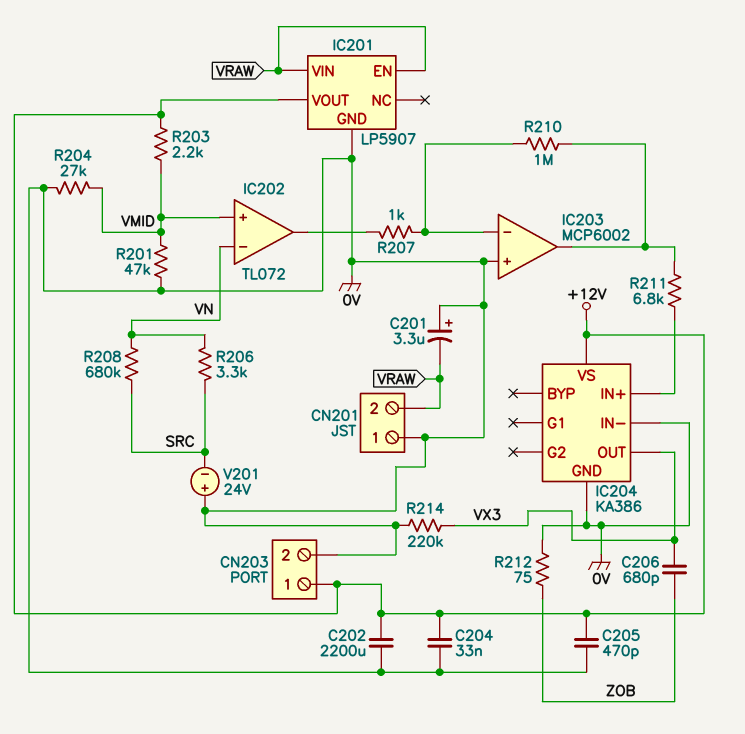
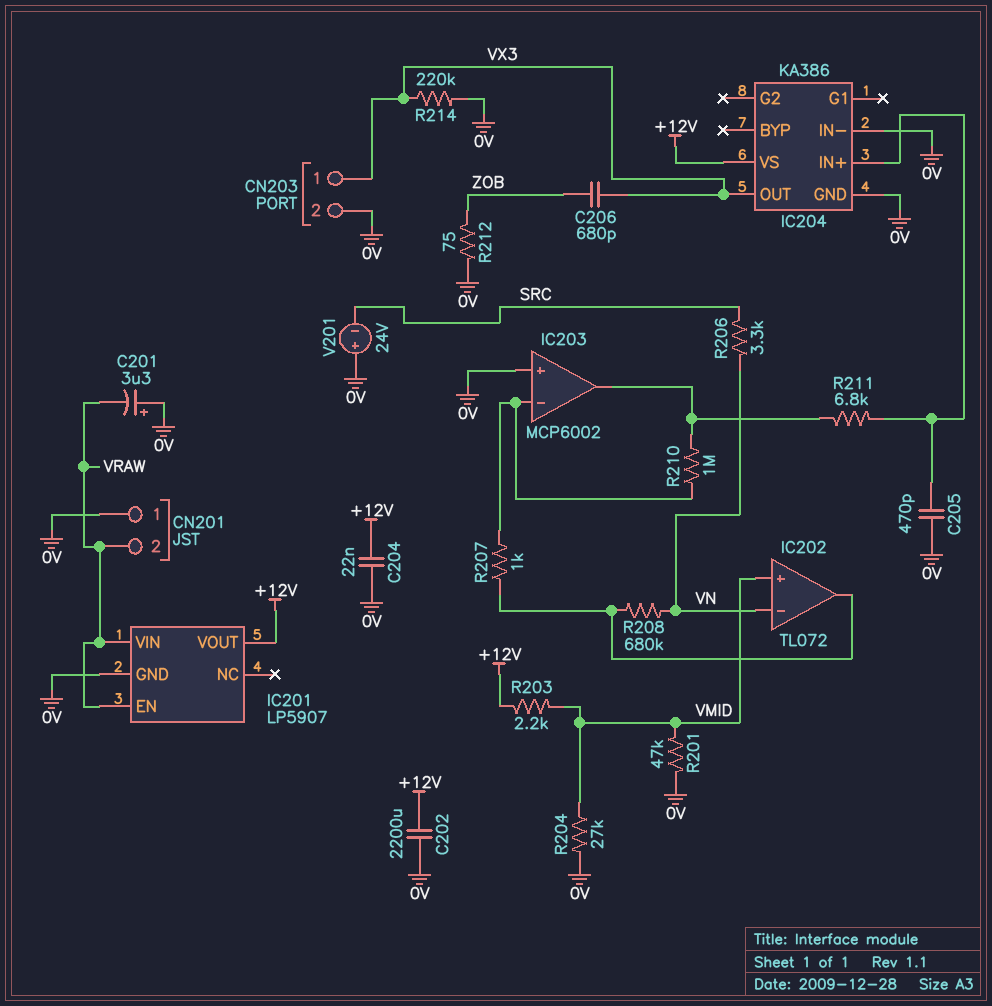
C204: 33nF (+12V, 0V) -> 22nF (+12V, 0V)
C205: 470pF (+12V, 0V) -> 470pF (0V, IC204/IN+)
CN203 pin 1: +12V -> VX3
R208: 680k (SRC, VN) -> 680k (IC202/out, VN)

